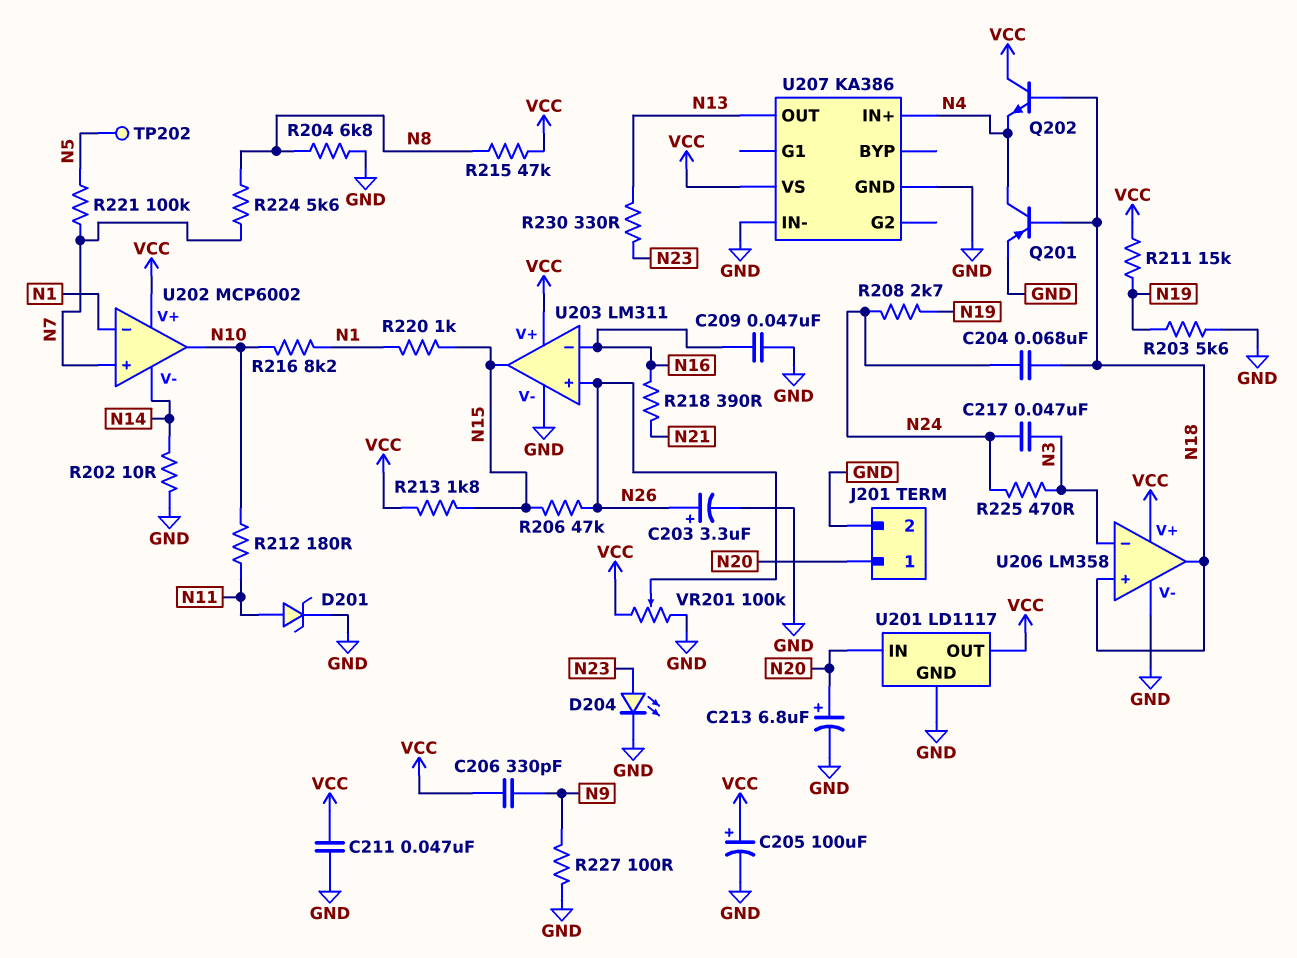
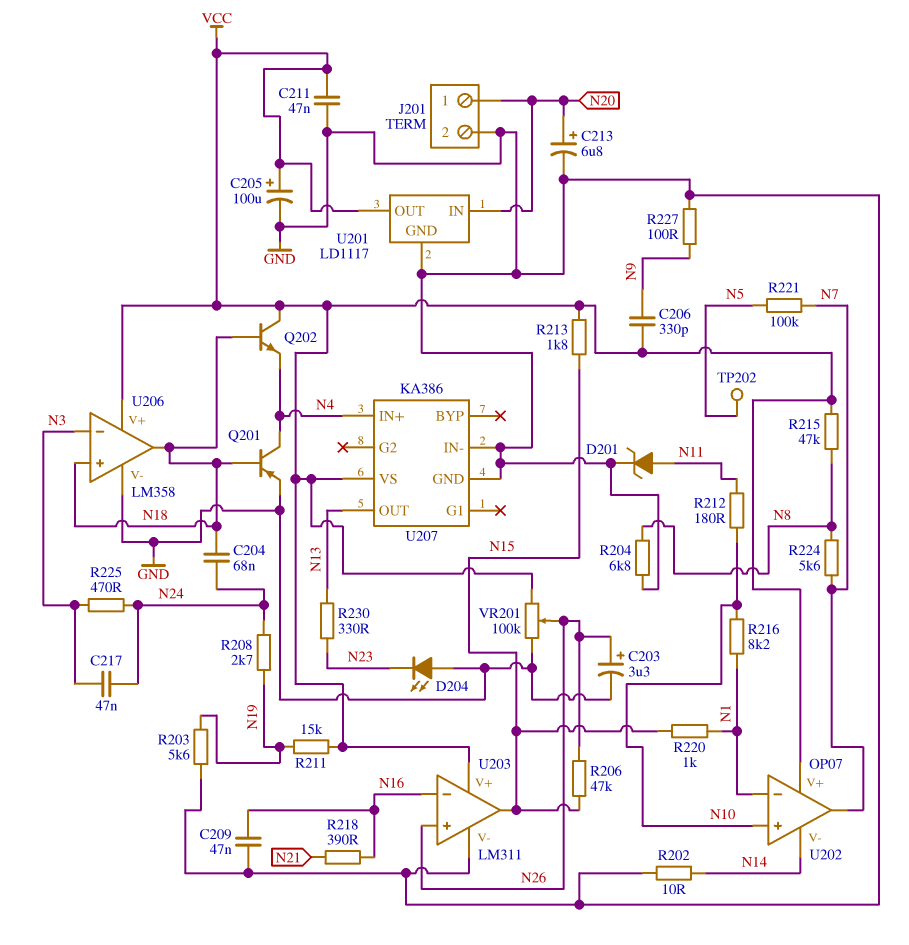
D204: LED (A N23, K GND) -> LED (A GND, K N23)
U202: MCP6002 -> OP07
U202 pin in+: N7 -> N10
U202 pin out: N10 -> N7

